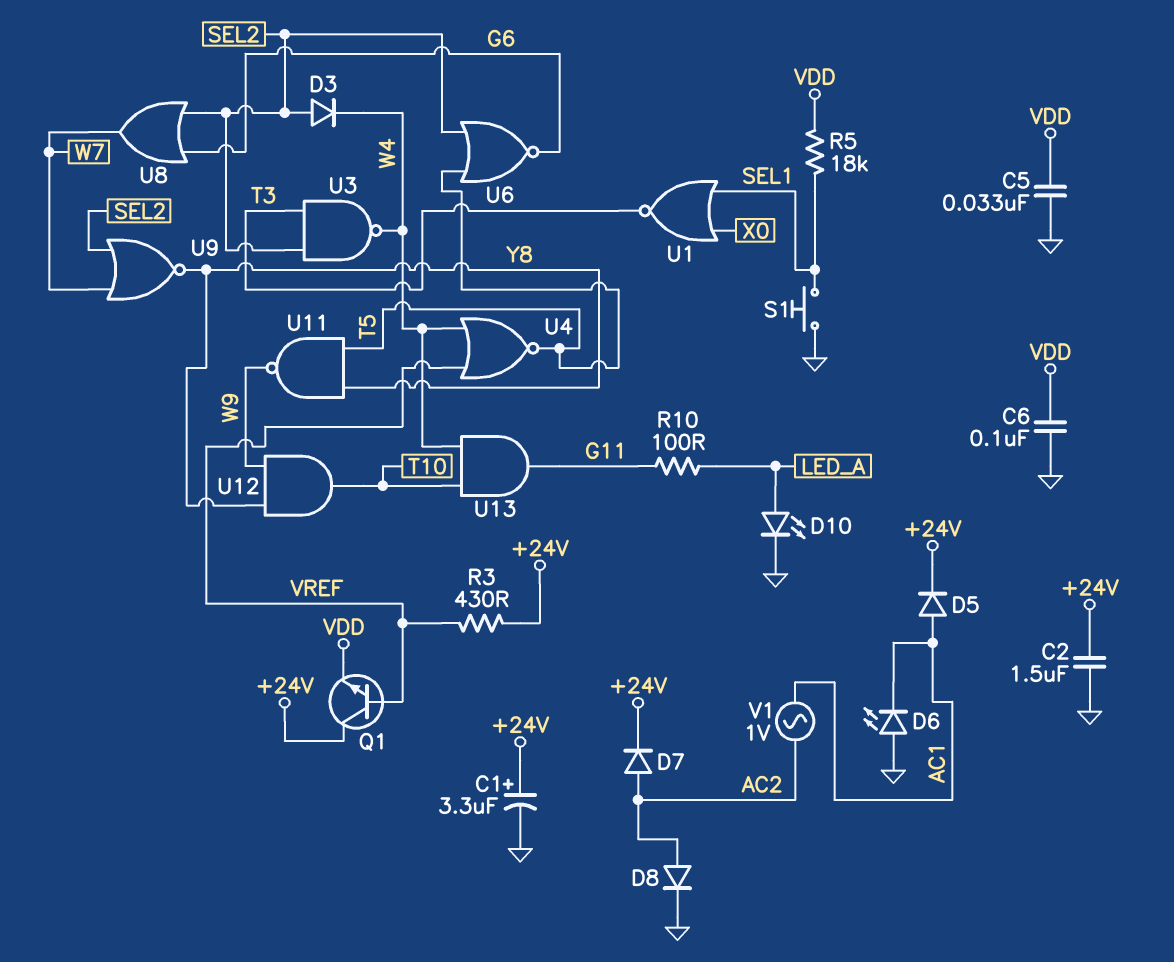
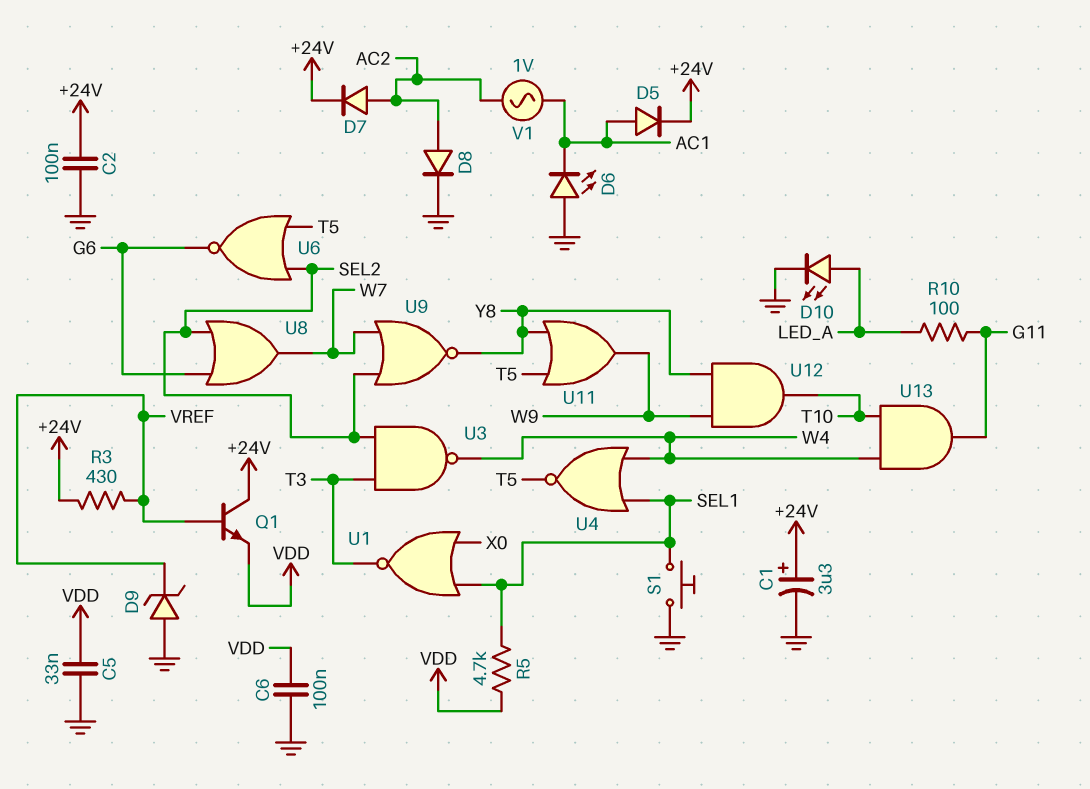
C2: 1.5uF (+24V, GND) -> 100nF (+24V, GND)
D3: diode (A SEL2, K W4) -> none
D9: none -> zener (A GND, K VREF)
R5: 18k (SEL1, VDD) -> 4.7k (SEL1, VDD)
U4: NOR (in VREF, in W4, out T5) -> NOR (in SEL1, in W4, out T5)
U11: NAND (in T5, in Y8, out W9) -> OR (in T5, in Y8, out W9)

